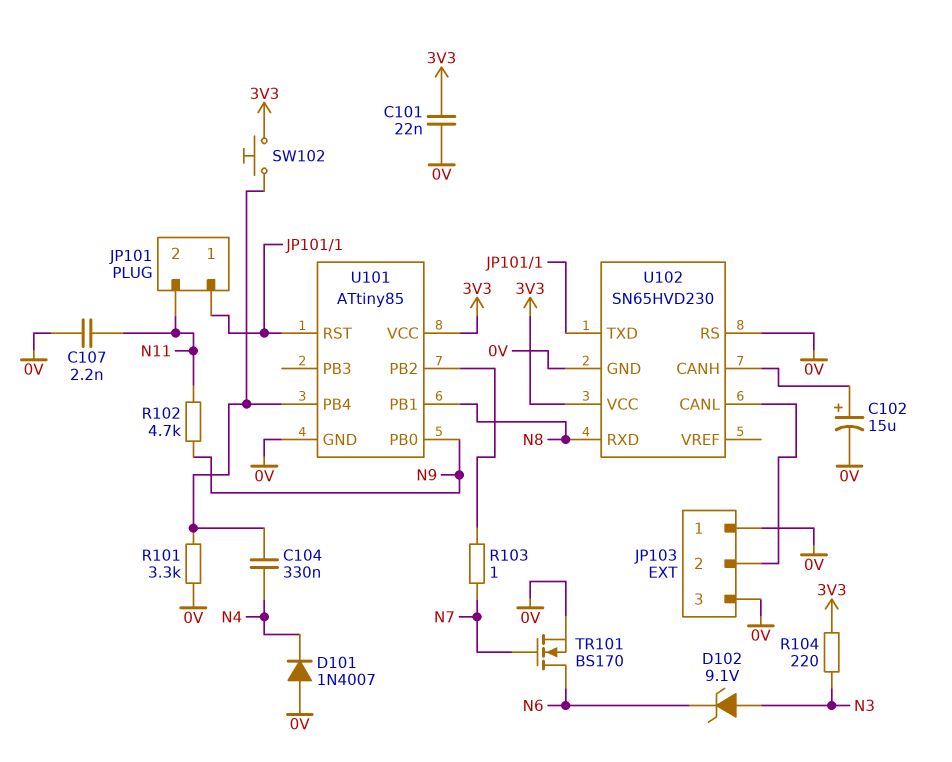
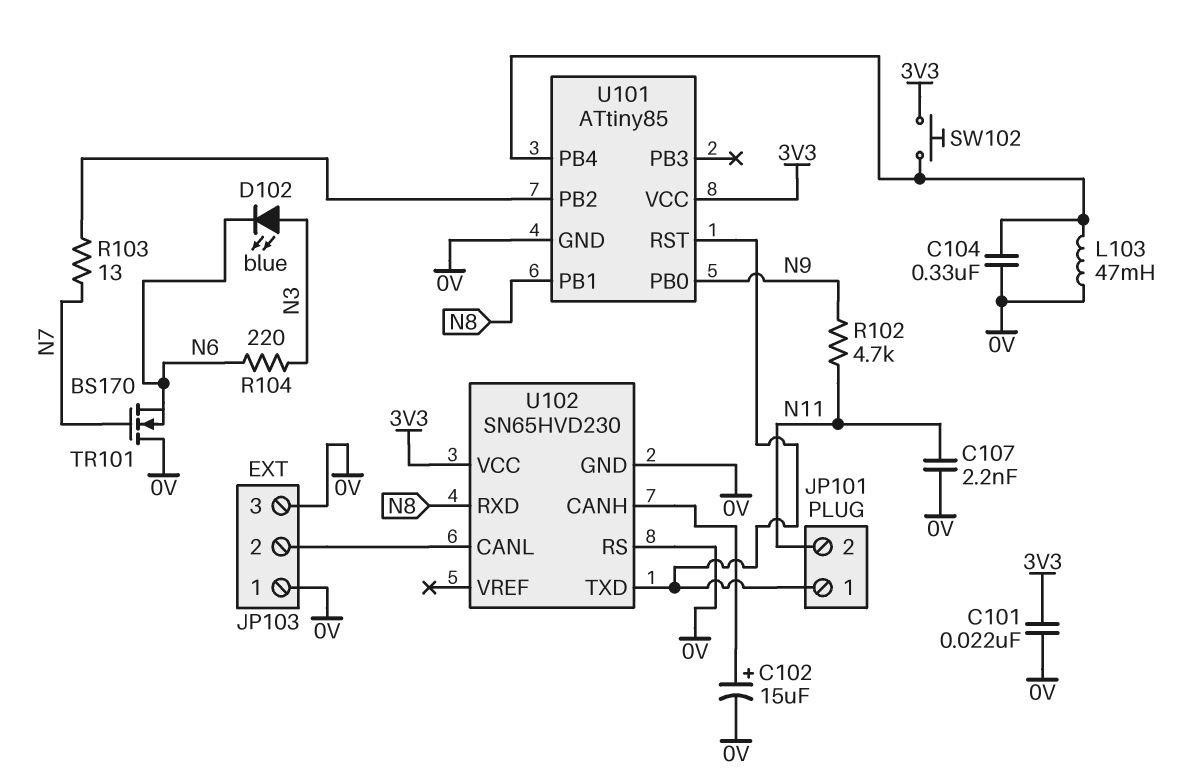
C104: 330nF (N4, U101/PB4) -> 330nF (0V, U101/PB4)
D101: diode 1N4007 (A 0V, K N4) -> none
D102: zener 9.1V (A N3, K N6) -> LED blue (A N3, K N6)
L103: none -> 47mH (0V, U101/PB4)
R101: 3.3k (0V, U101/PB4) -> none
R103: 1 (N7, U101/PB2) -> 13 (N7, U101/PB2)
R104: 220 (3V3, N3) -> 220 (N3, N6)
TR101: NMOS BS170 (G N7, D N6, S 0V) -> NMOS BS170 (G N7, D 0V, S N6)

